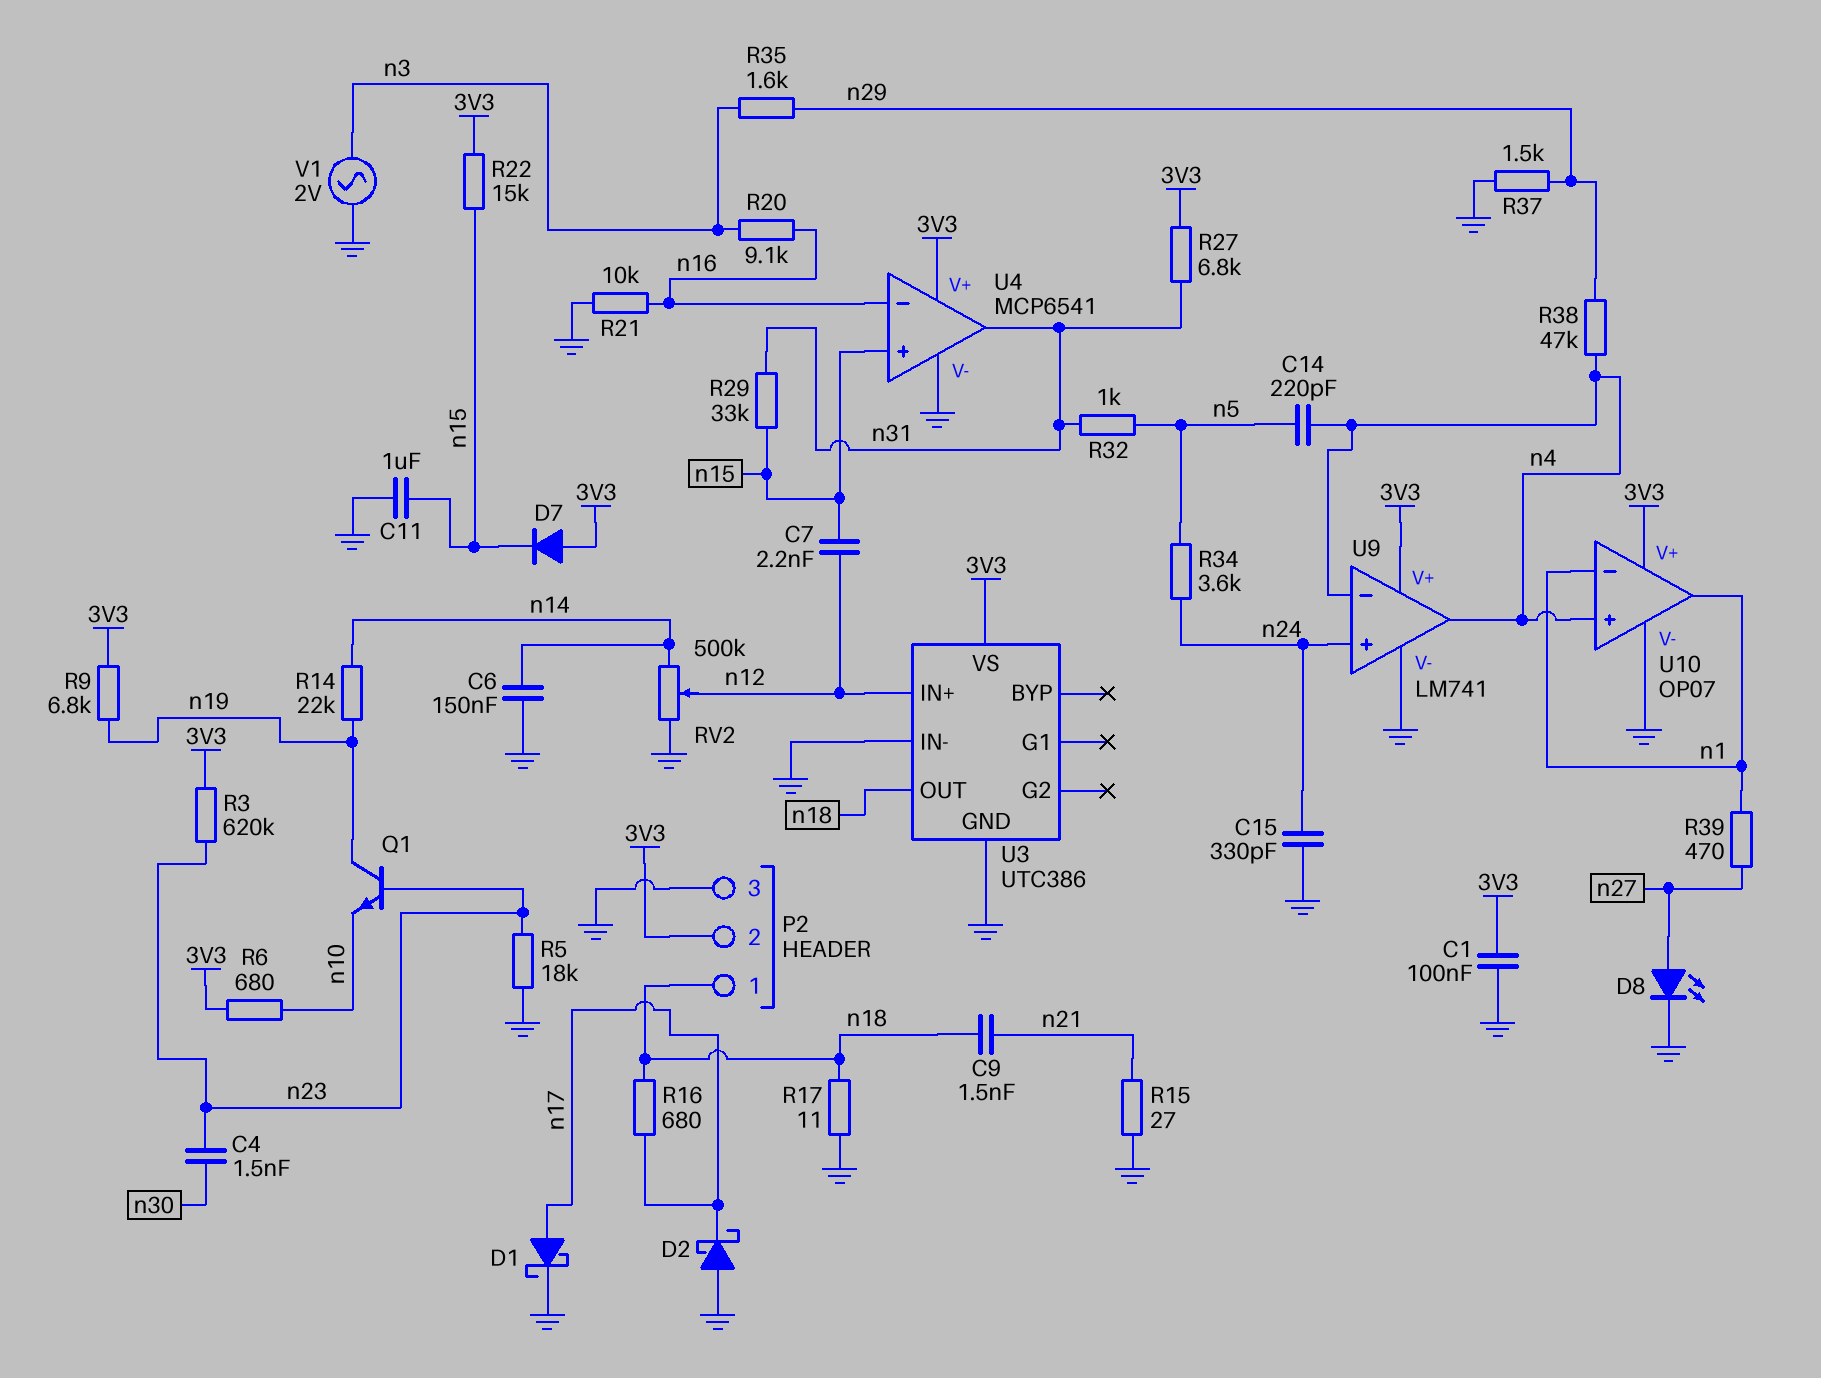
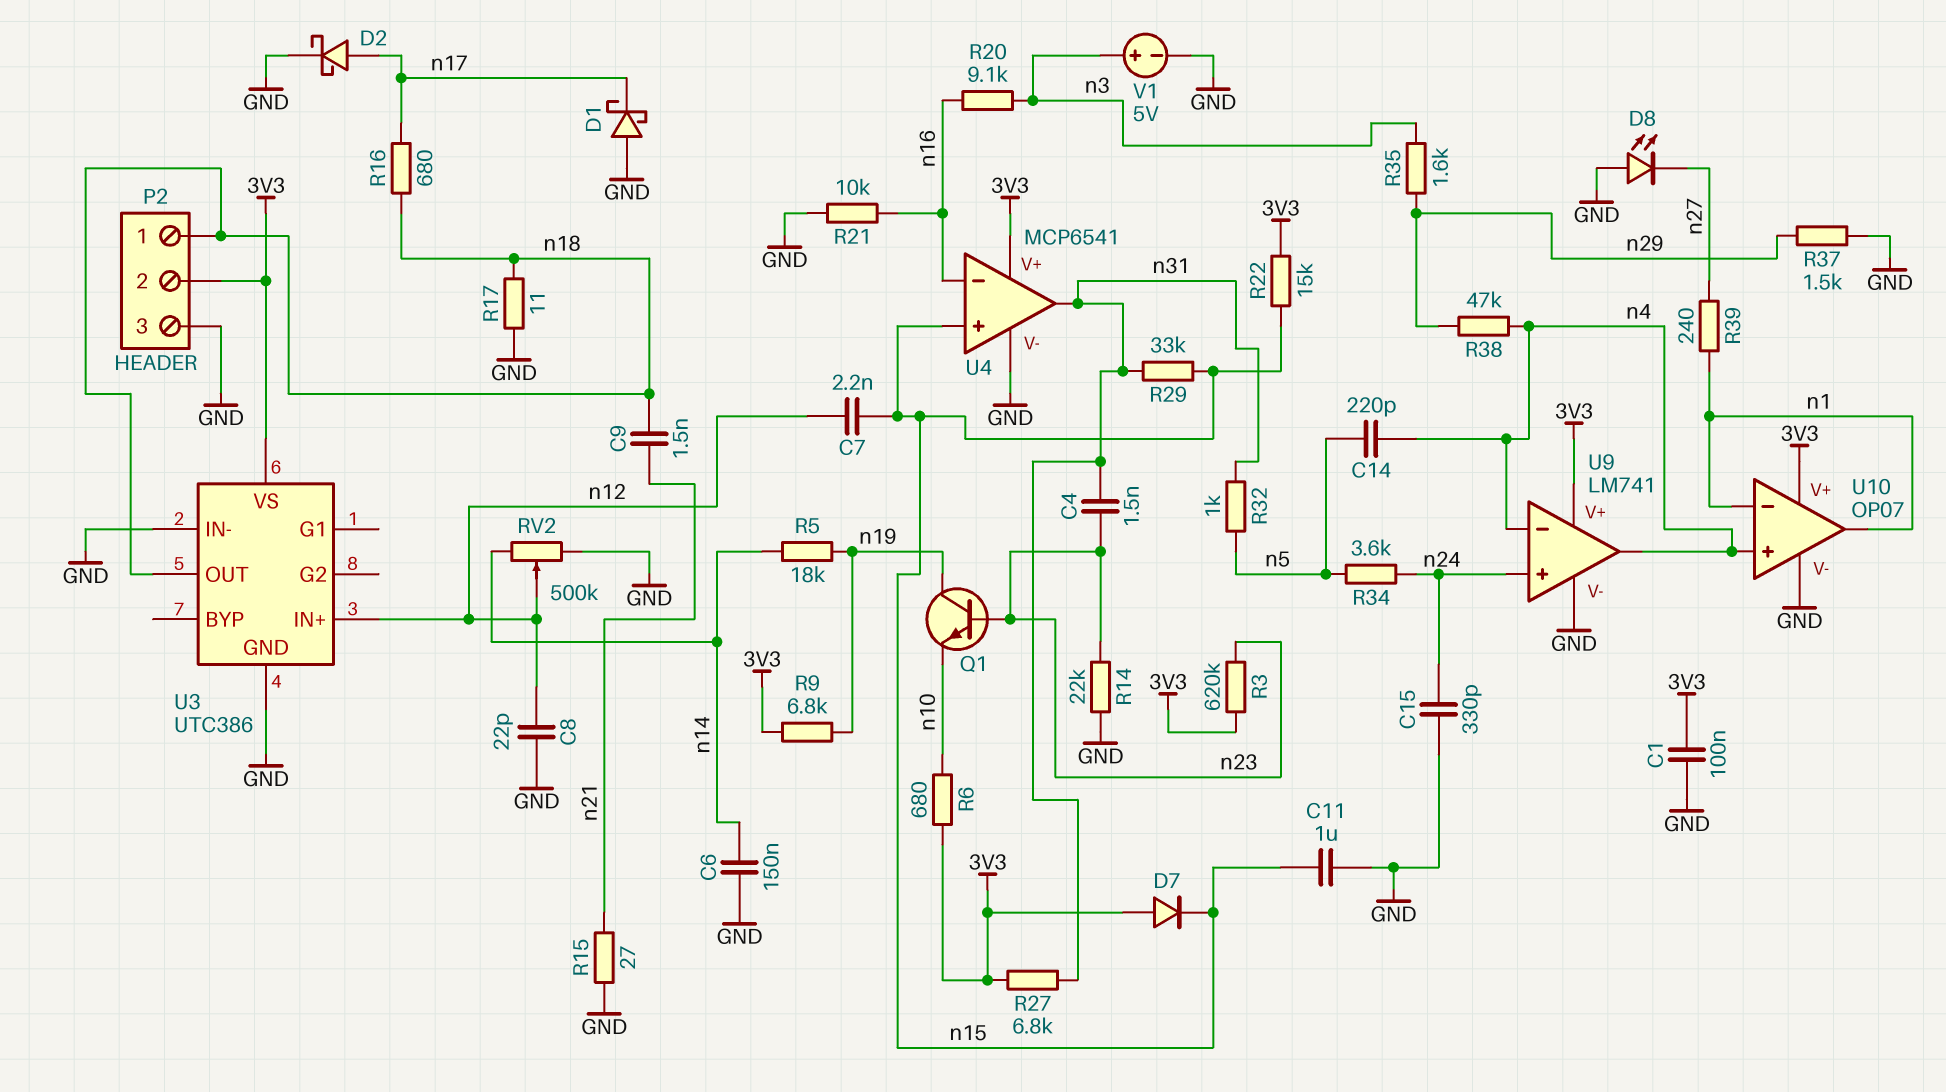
C4: 1.5nF (n23, n30) -> 1.5nF (n23, n31)
C8: none -> 22pF (GND, n12)
D1: schottky (A n17, K GND) -> schottky (A GND, K n17)
D2: schottky (A GND, K n17) -> schottky (A n17, K GND)
D8: LED (A n27, K GND) -> LED (A GND, K n27)
R5: 18k (GND, n23) -> 18k (n14, n19)
R14: 22k (n14, n19) -> 22k (GND, n23)
R39: 470 (n1, n27) -> 240 (n1, n27)
V1: AC 2V (GND, n3) -> 5V (plus n3, minus GND)

